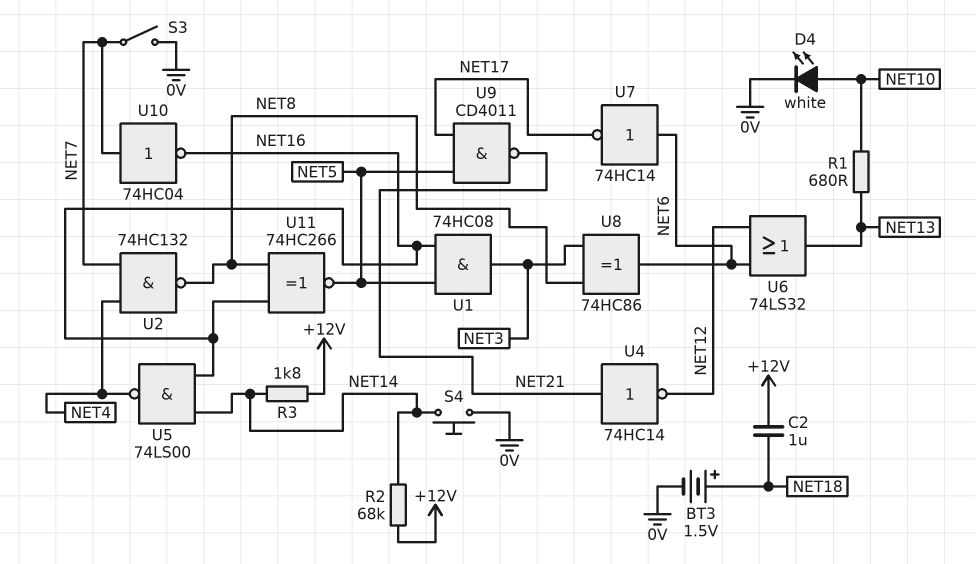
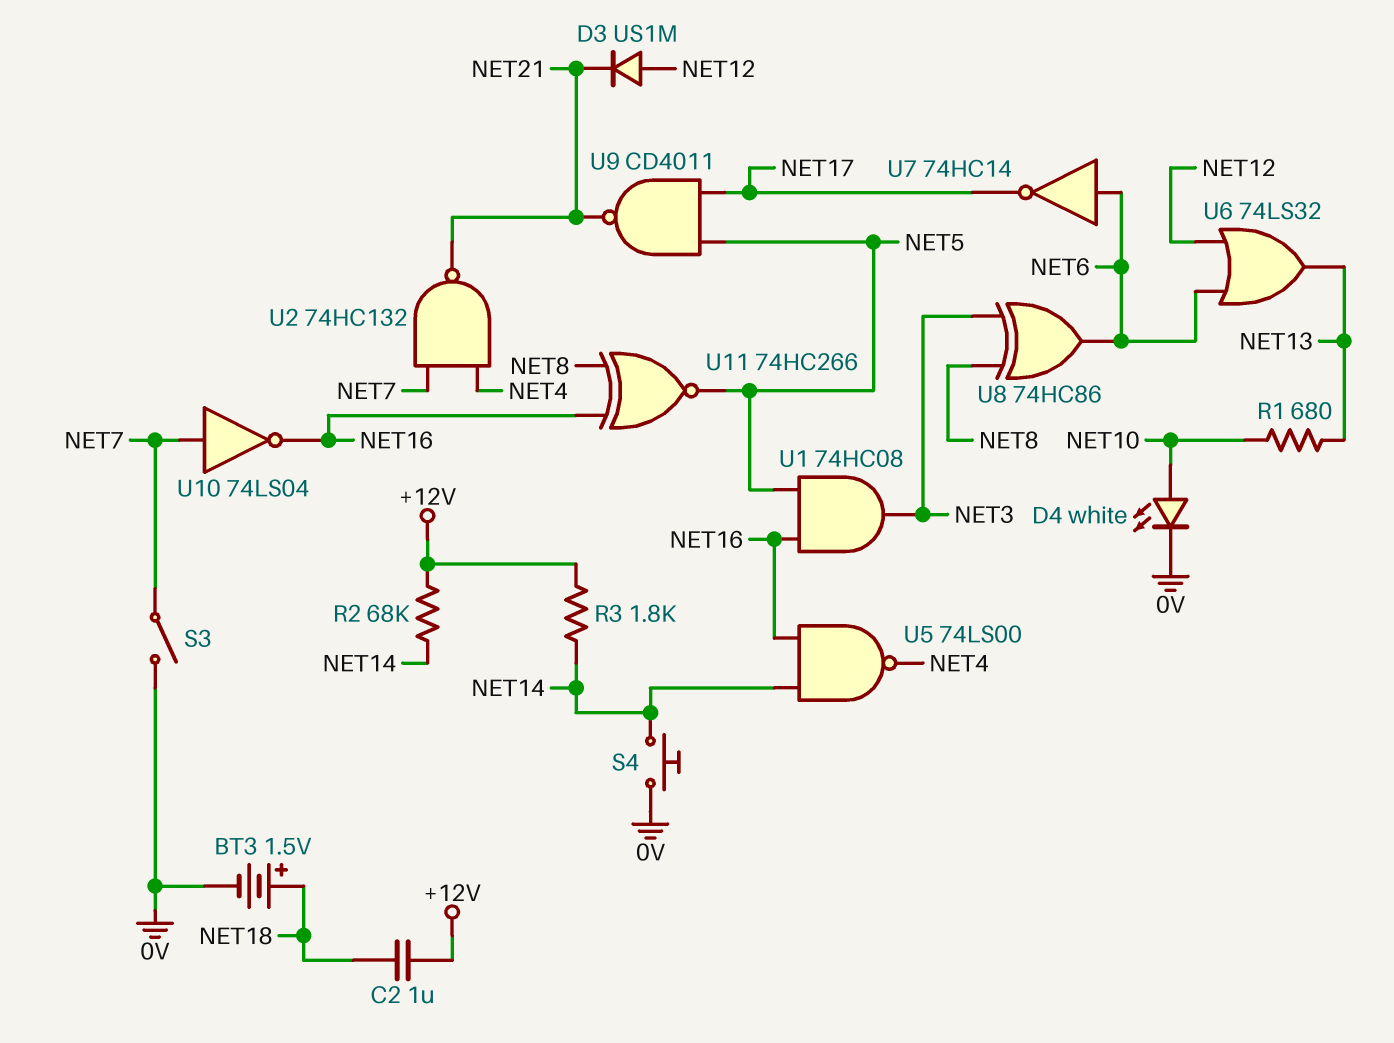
D3: none -> diode US1M (A NET12, K NET21)
U2: NAND 74HC132 (in NET4, in NET7, out NET8) -> NAND 74HC132 (in NET4, in NET7, out NET21)
U4: NOT 74HC14 (in NET21, out NET12) -> none
U10: NOT 74HC04 (in NET7, out NET16) -> NOT 74LS04 (in NET7, out NET16)

